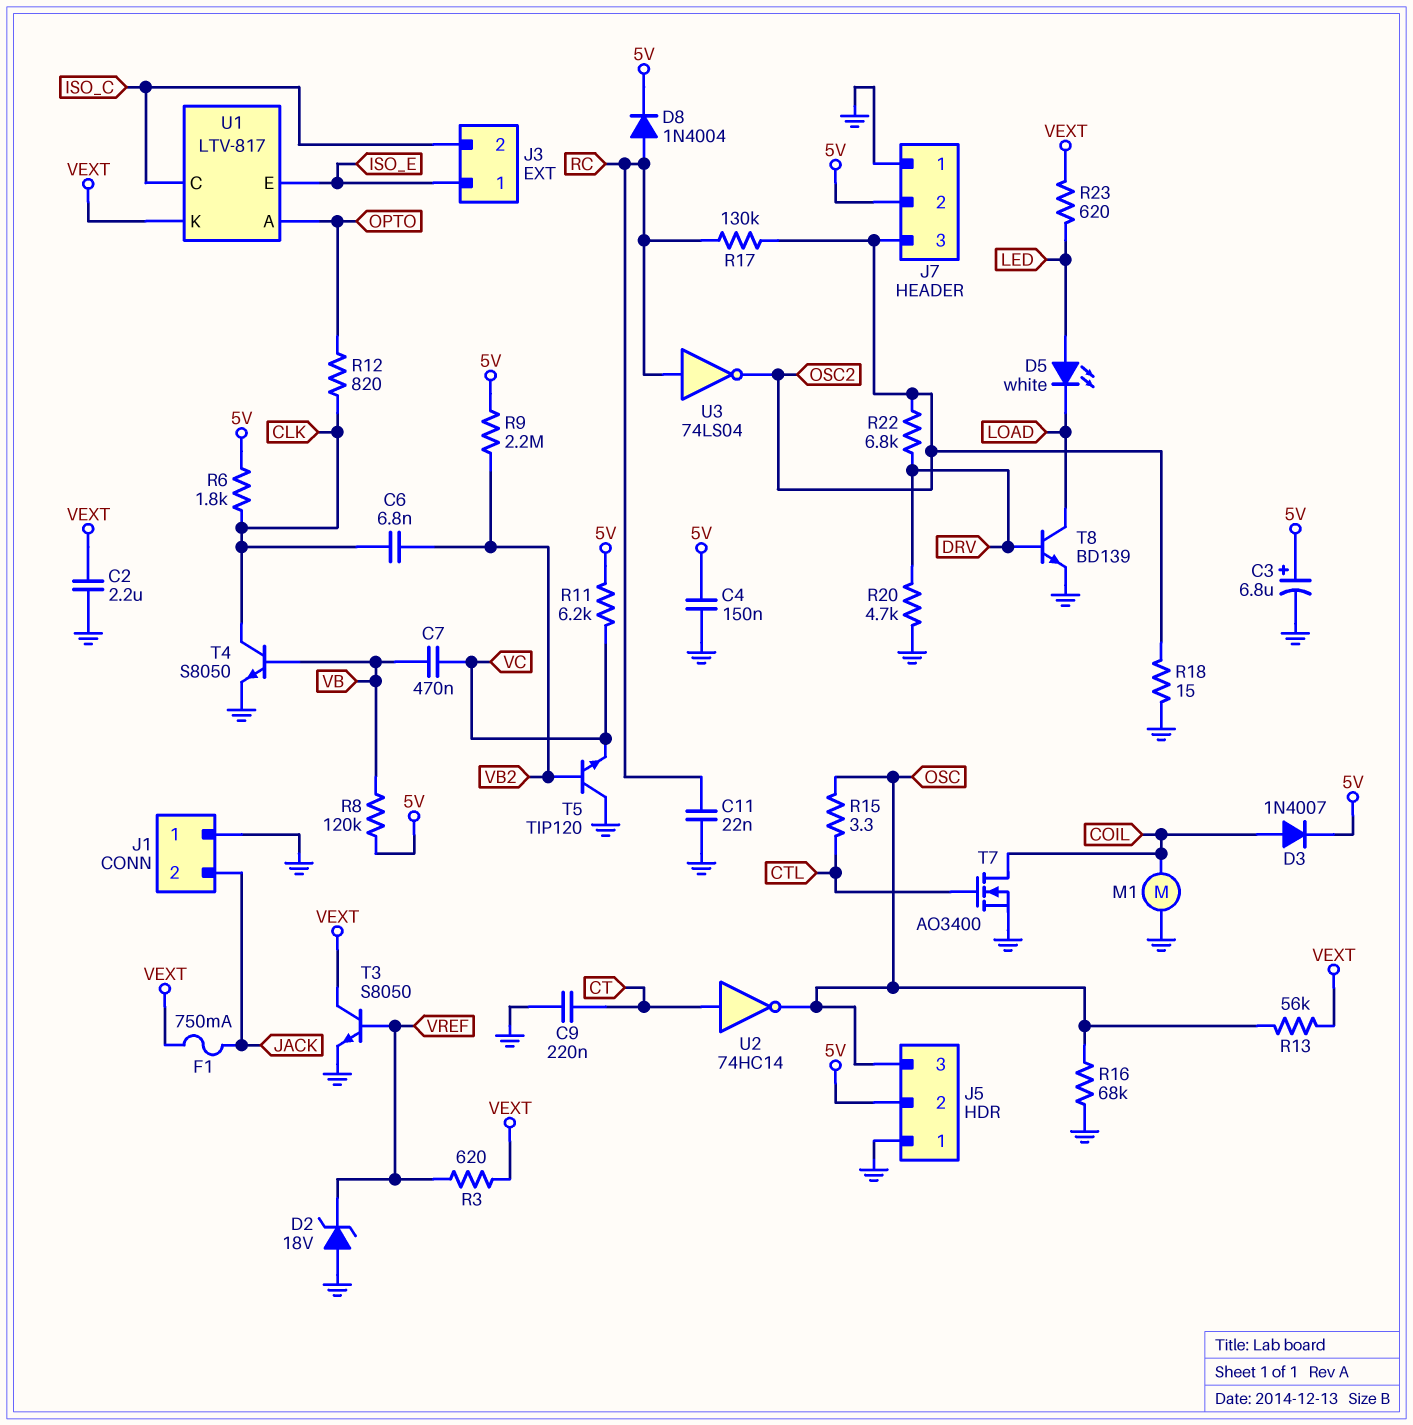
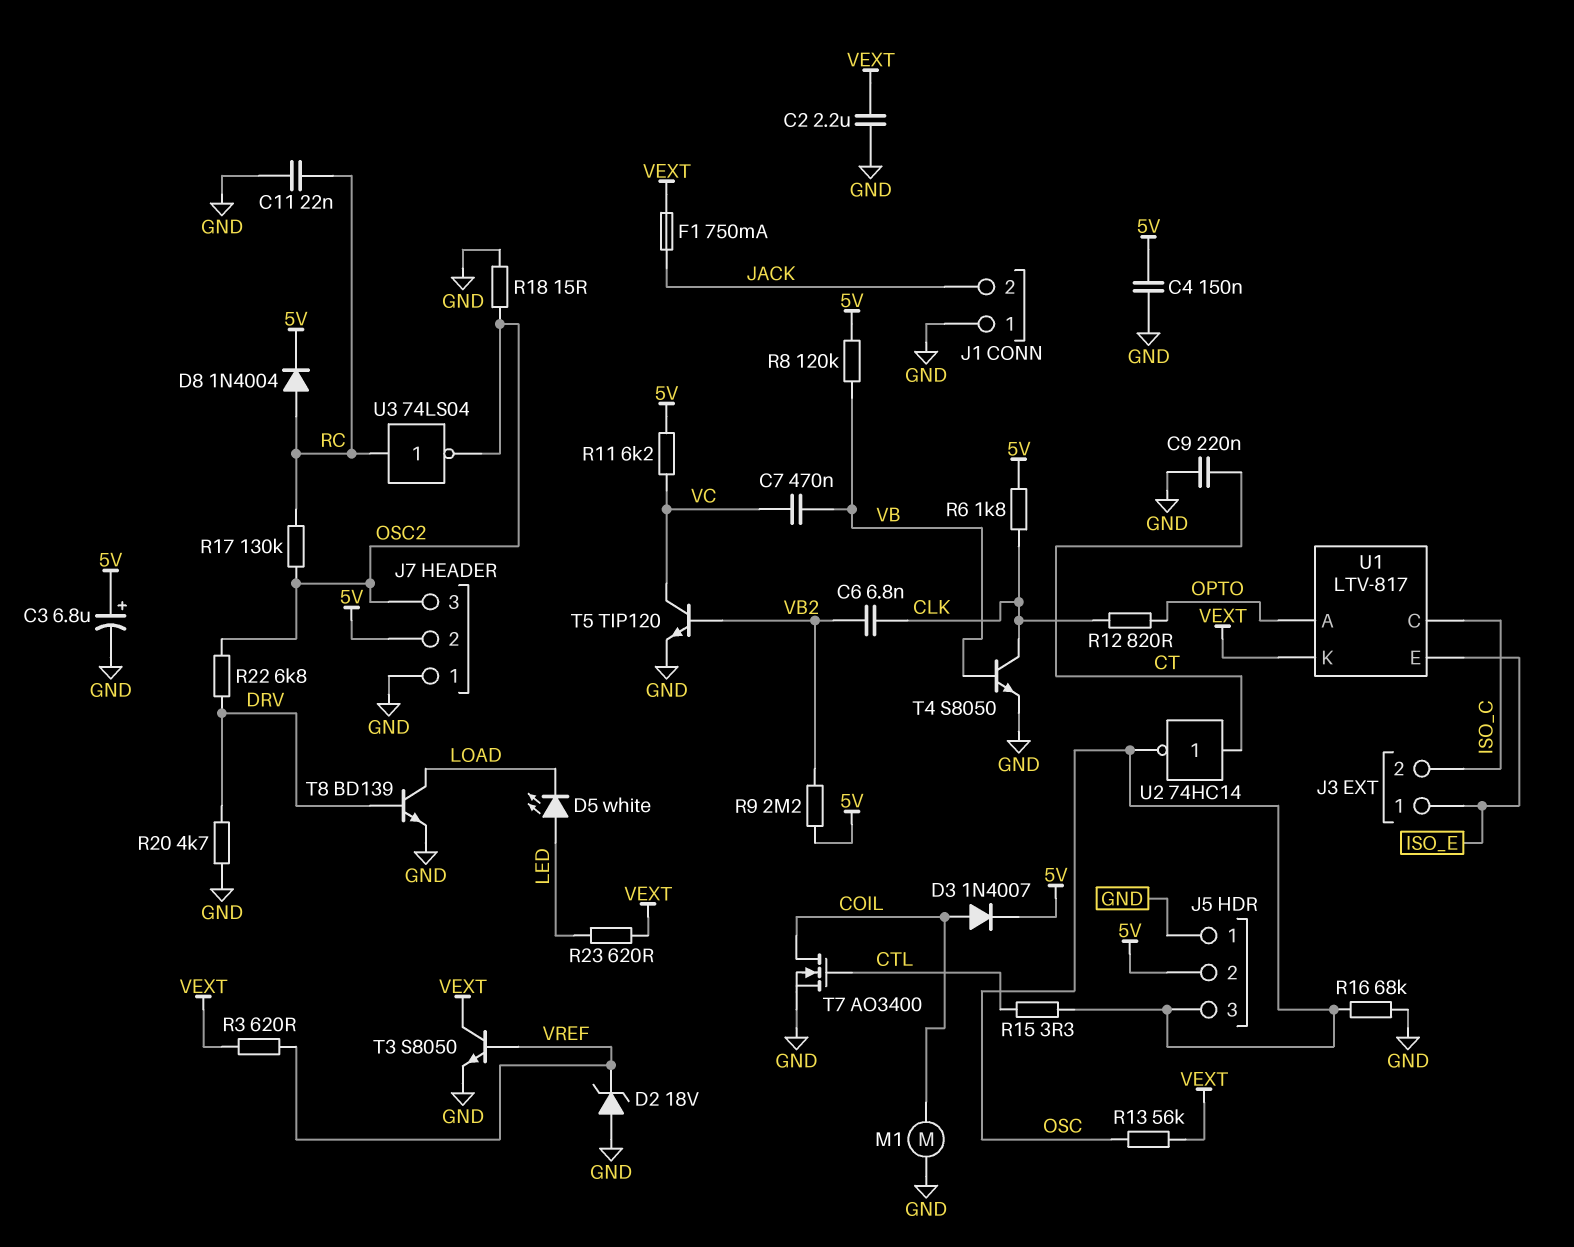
T5: NPN TIP120 (B VB2, C GND, E VC) -> NPN TIP120 (B VB2, C VC, E GND)

